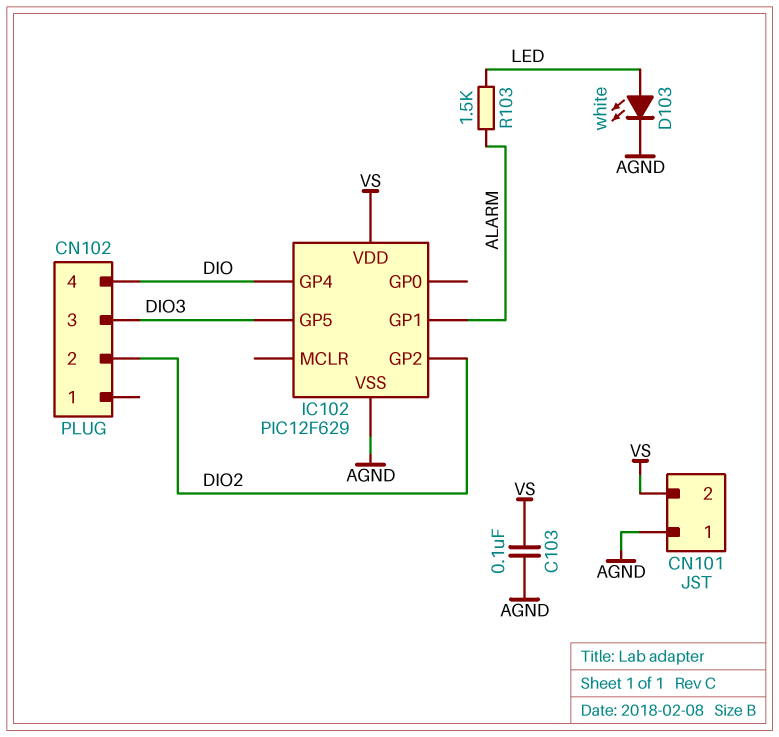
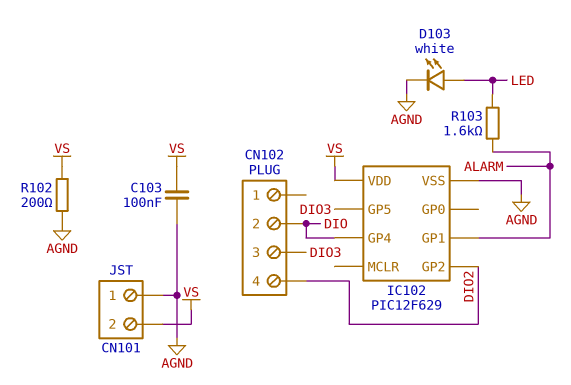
CN102 pin 2: DIO2 -> DIO
CN102 pin 4: DIO -> DIO2
R102: none -> 200 (AGND, VS)
R103: 1.5k (ALARM, LED) -> 1.6k (ALARM, LED)

